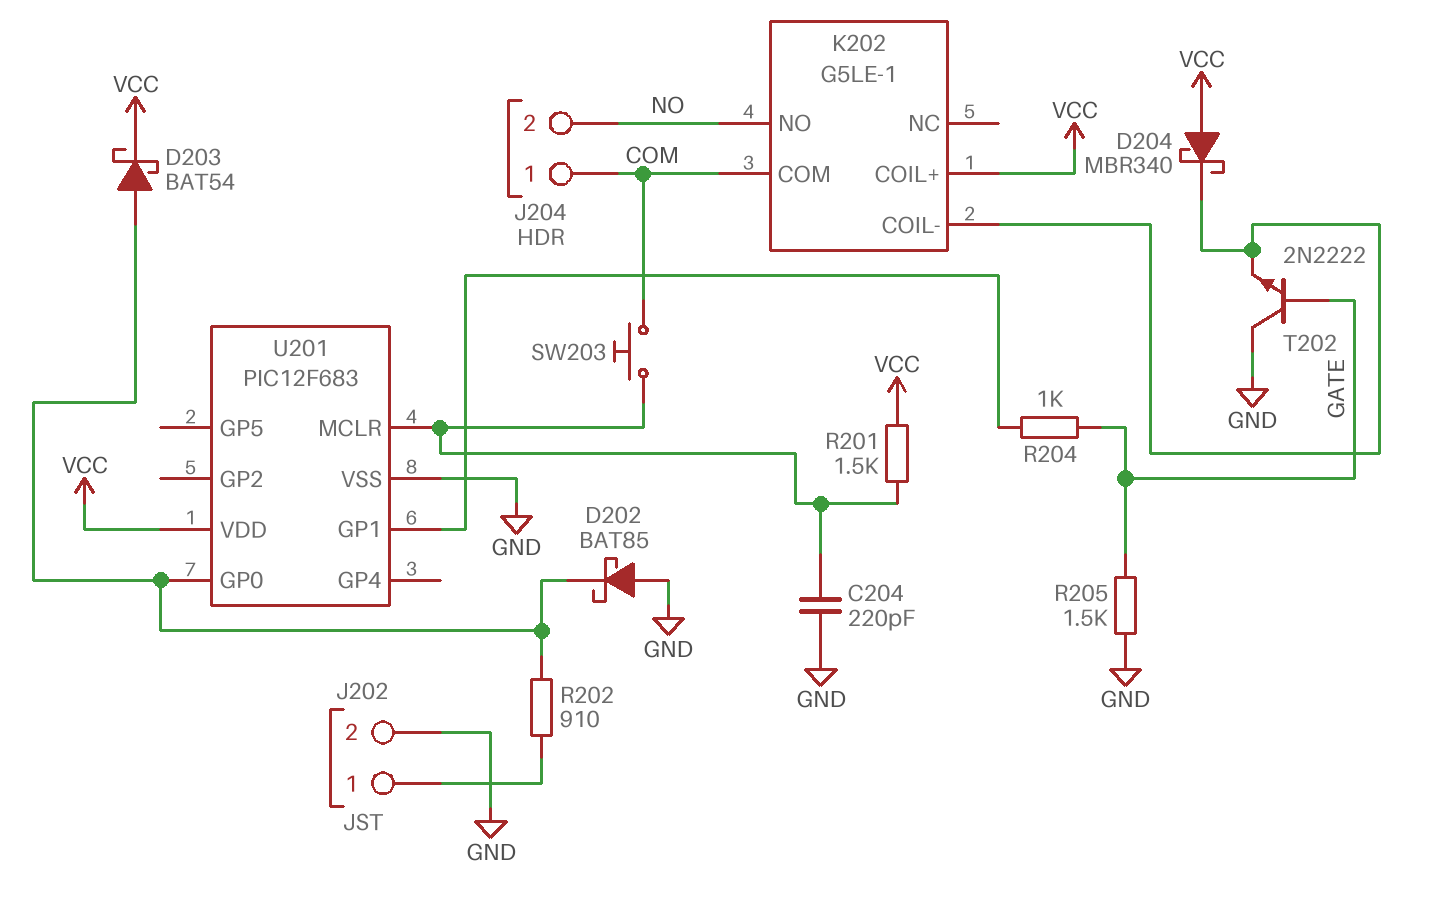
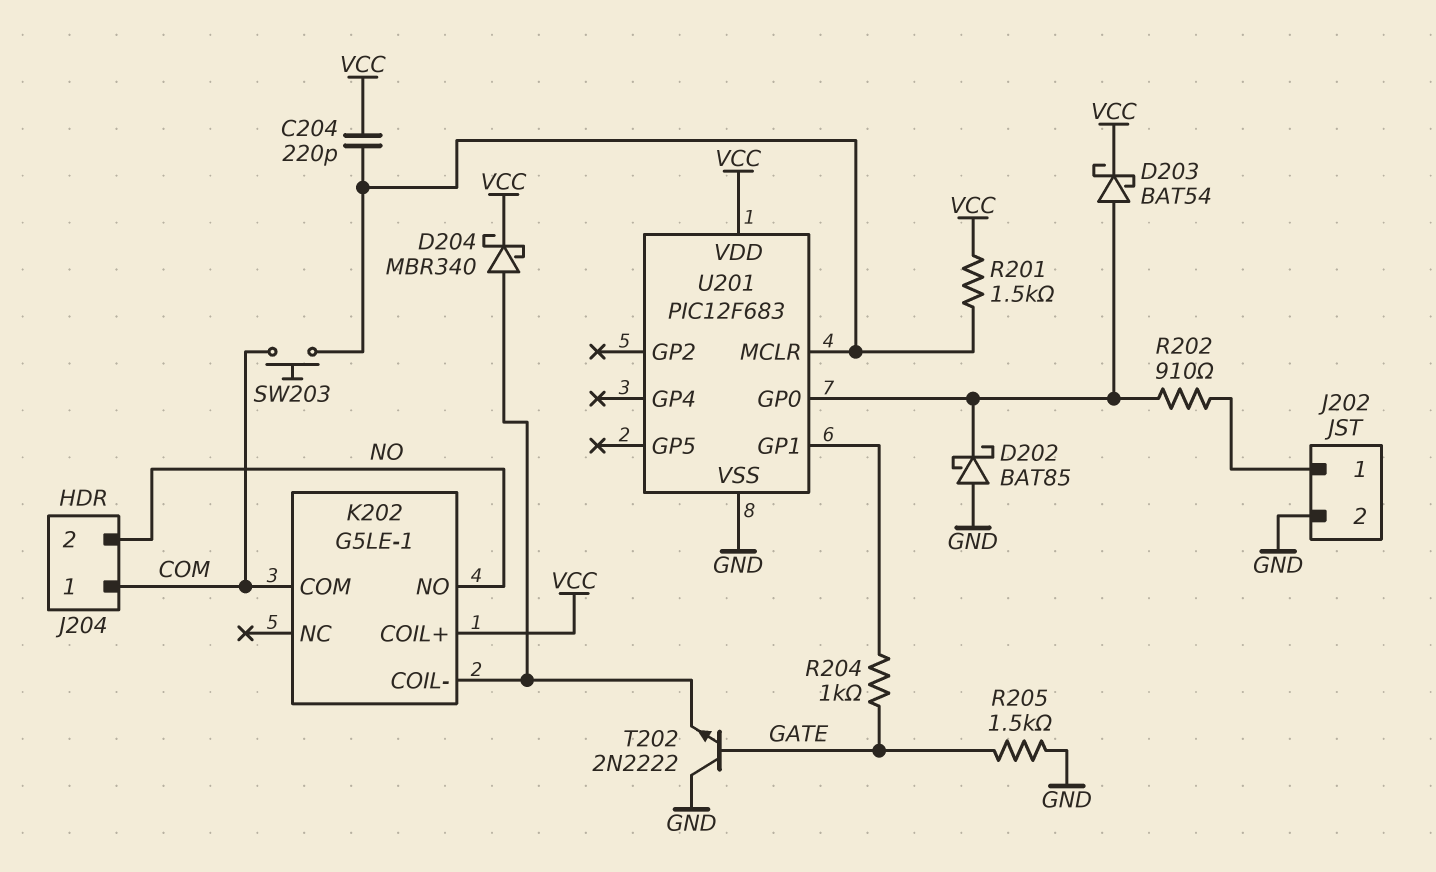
C204: 220pF (GND, U201/MCLR) -> 220pF (U201/MCLR, VCC)
D204: schottky MBR340 (A VCC, K K202/COIL-) -> schottky MBR340 (A K202/COIL-, K VCC)

